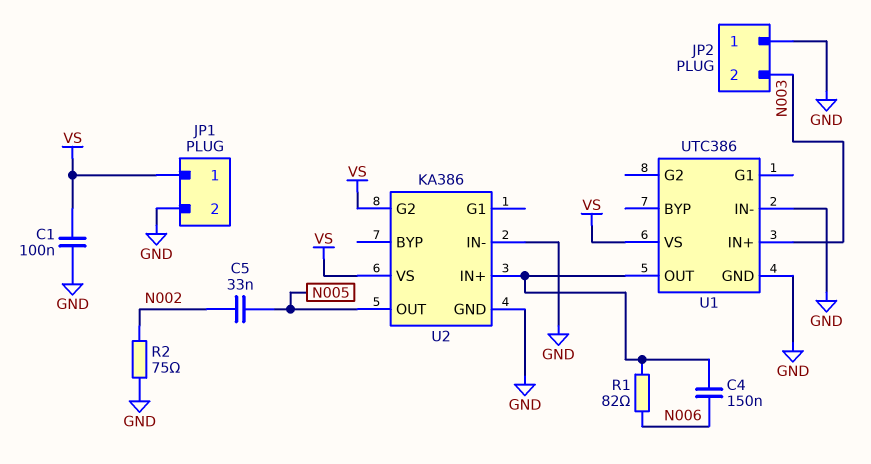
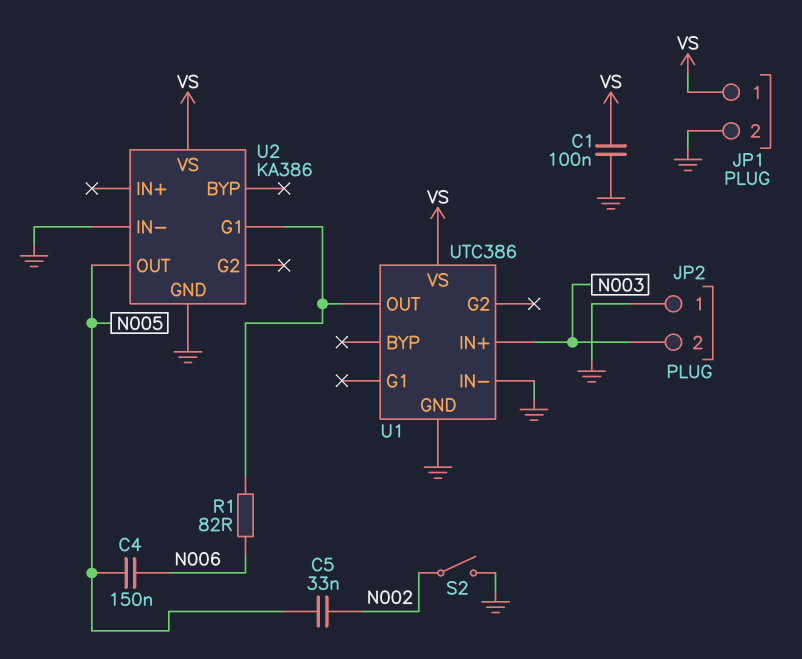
C4: 150nF (N006, U1/OUT) -> 150nF (N005, N006)
R2: 75 (GND, N002) -> none
S2: none -> switch (GND, N002)
U2 pin G1: none -> U1/OUT
U2 pin G2: VS -> none
U2 pin IN+: U1/OUT -> none

